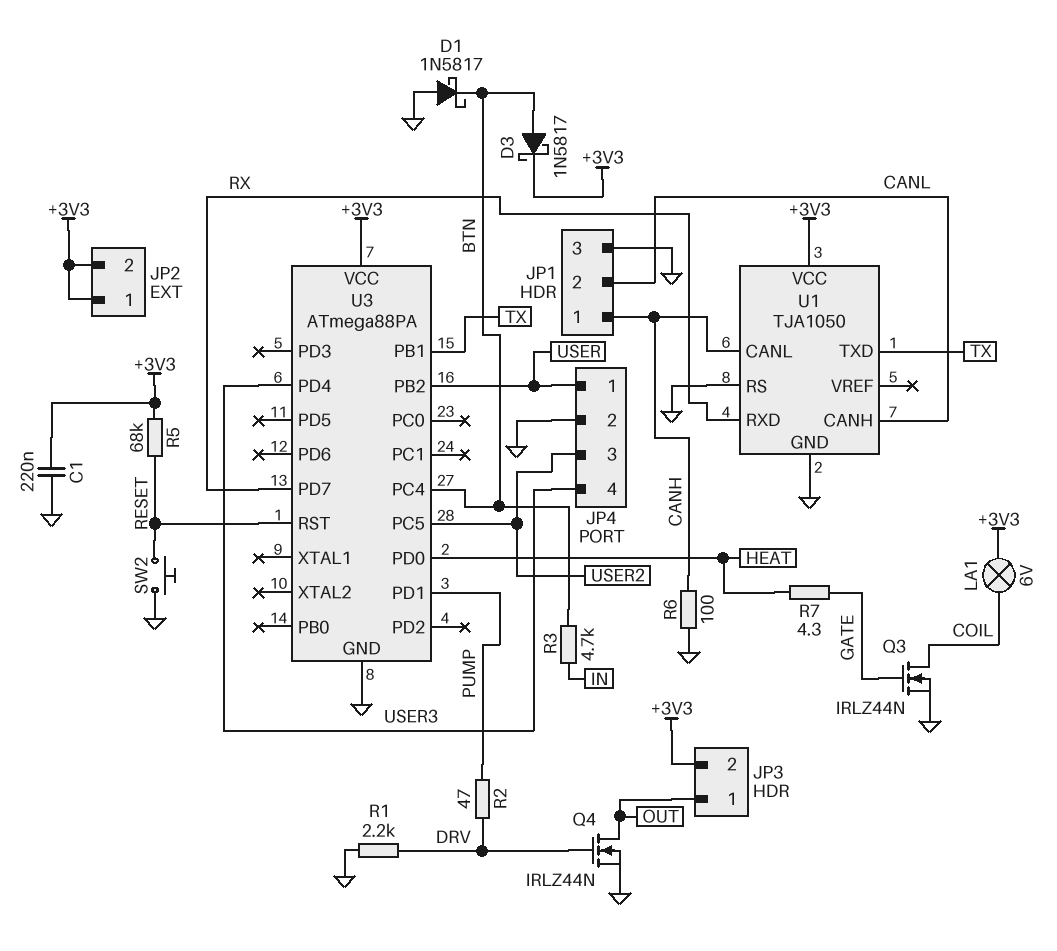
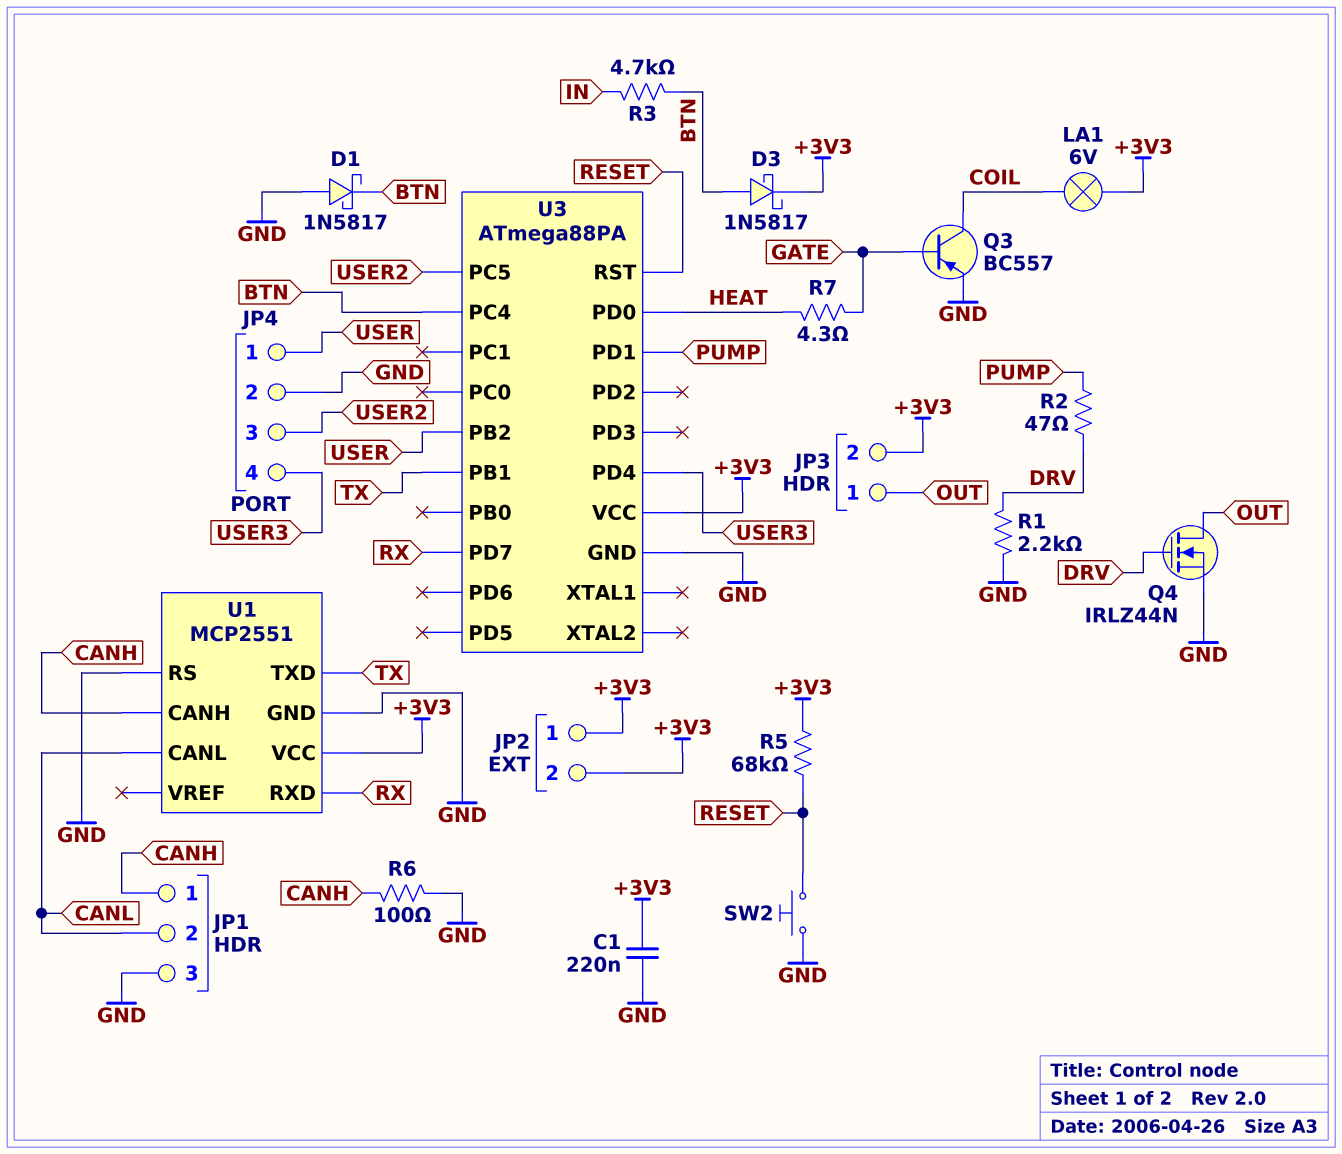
Q3: NMOS IRLZ44N (G GATE, D COIL, S GND) -> PNP BC557 (B GATE, C COIL, E GND)
U1: TJA1050 -> MCP2551
U1 pin CANH: CANL -> CANH
U1 pin CANL: CANH -> CANL

